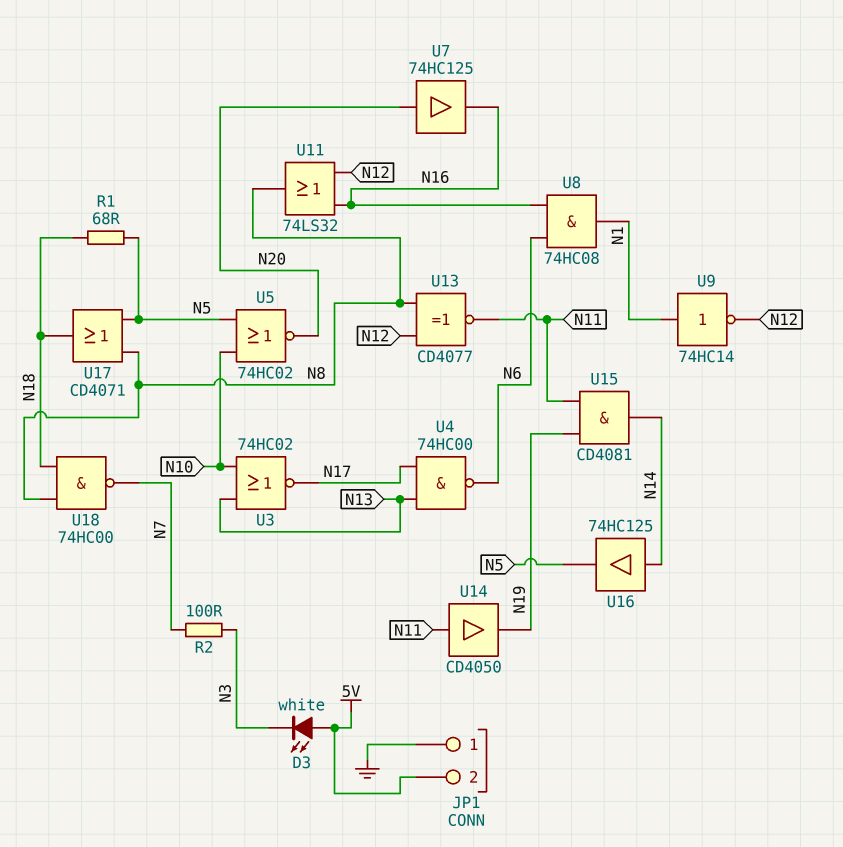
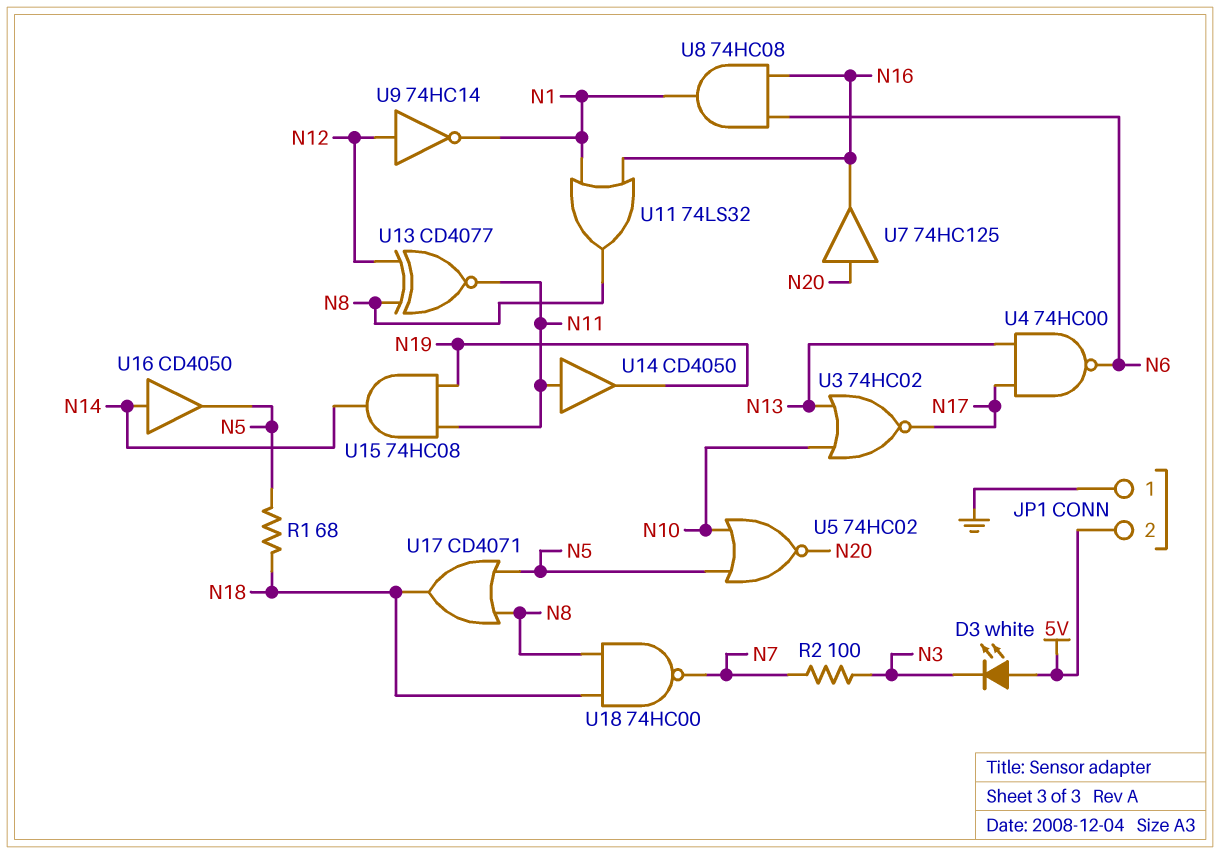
U9: NOT 74HC14 (in N1, out N12) -> NOT 74HC14 (in N12, out N1)
U11: OR 74LS32 (in N12, in N16, out N8) -> OR 74LS32 (in N1, in N16, out N8)
U15: AND CD4081 (in N11, in N19, out N14) -> AND 74HC08 (in N11, in N19, out N14)
U16: buffer 74HC125 (in N14, out N5) -> buffer CD4050 (in N14, out N5)

